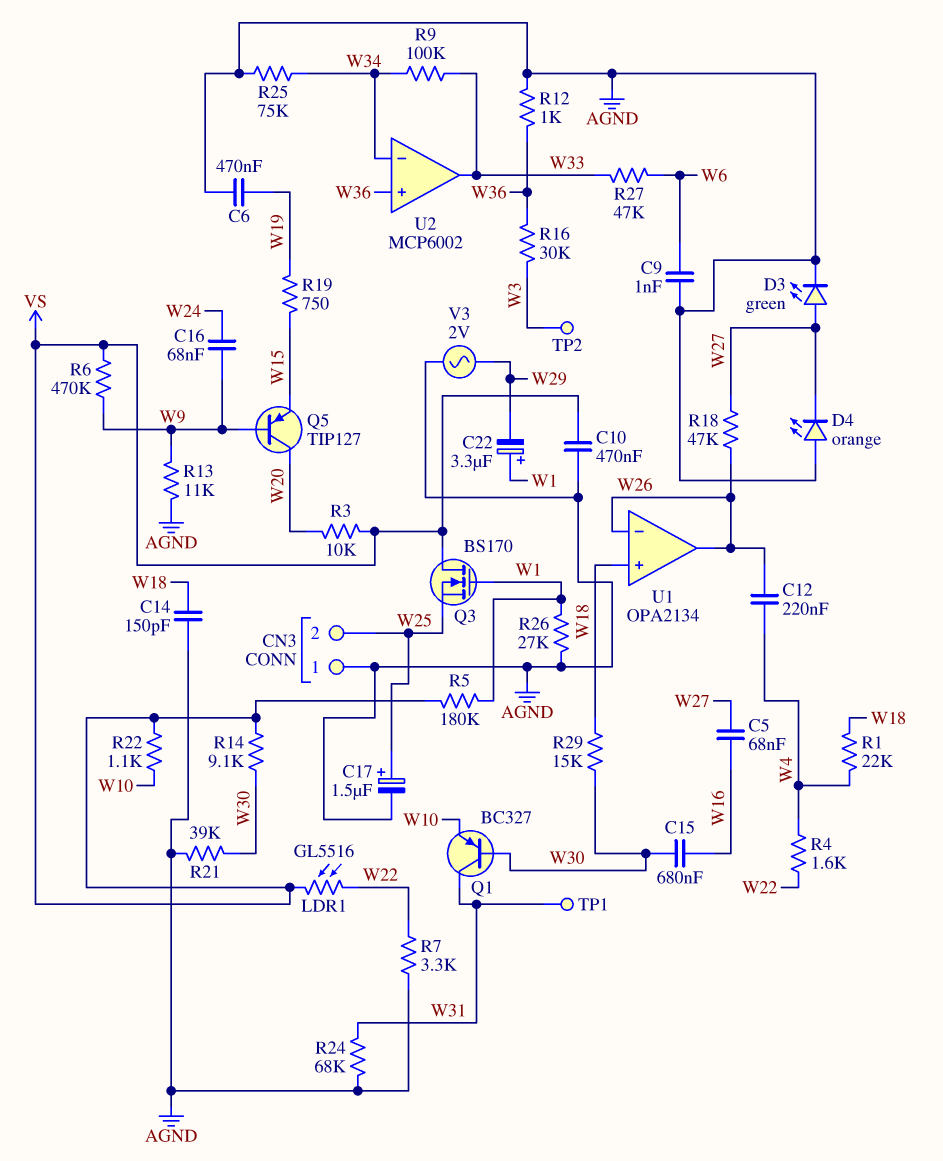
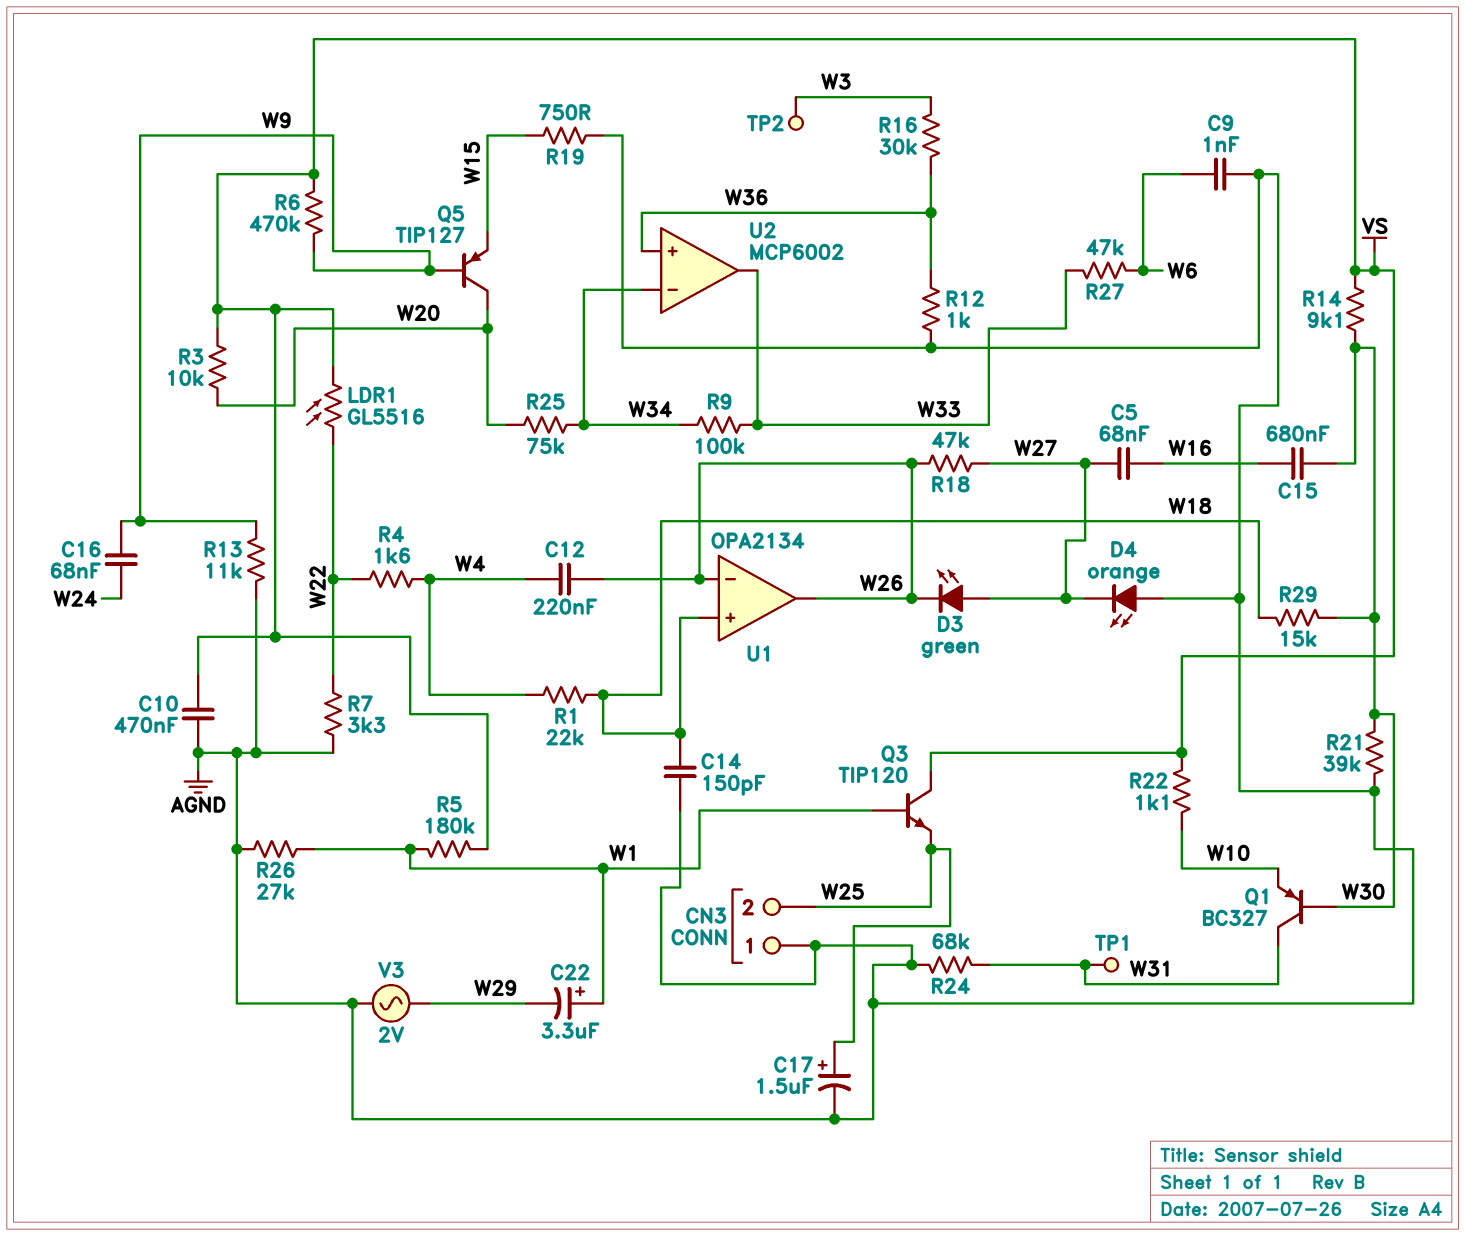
C6: 470nF (AGND, W19) -> none
D3: LED green (A W27, K AGND) -> LED green (A W27, K W26)
Q3: NMOS BS170 (G W1, D VS, S W25) -> NPN TIP120 (B W1, C VS, E W25)
R19: 750 (W15, W19) -> 750 (AGND, W15)
R25: 75k (AGND, W34) -> 75k (W20, W34)

